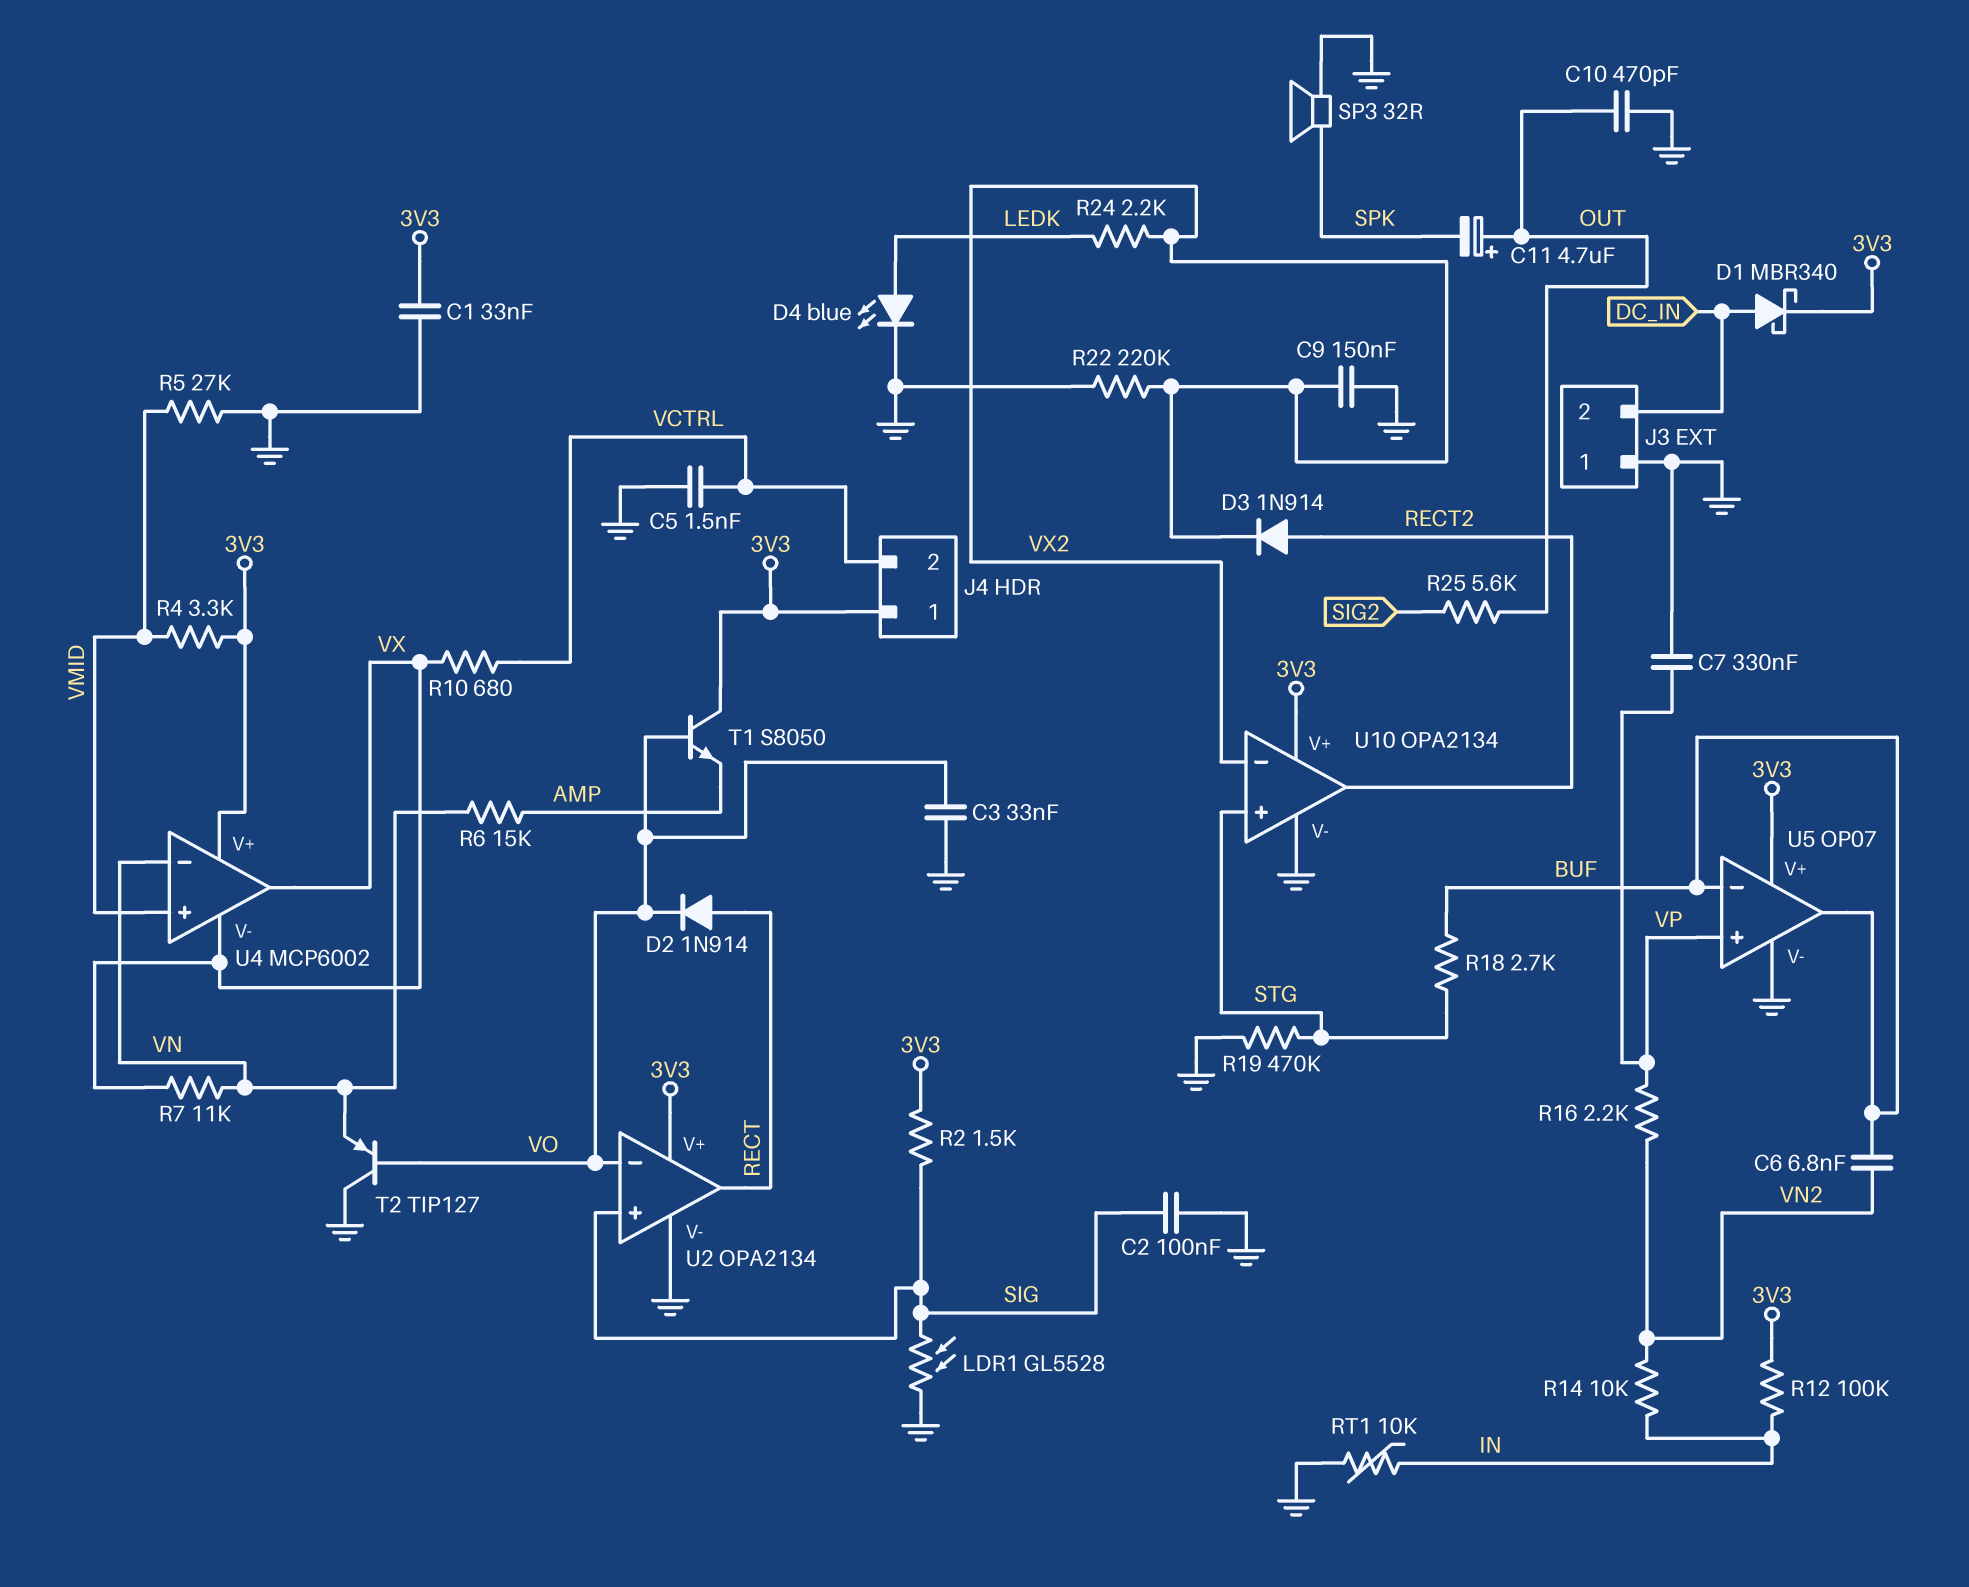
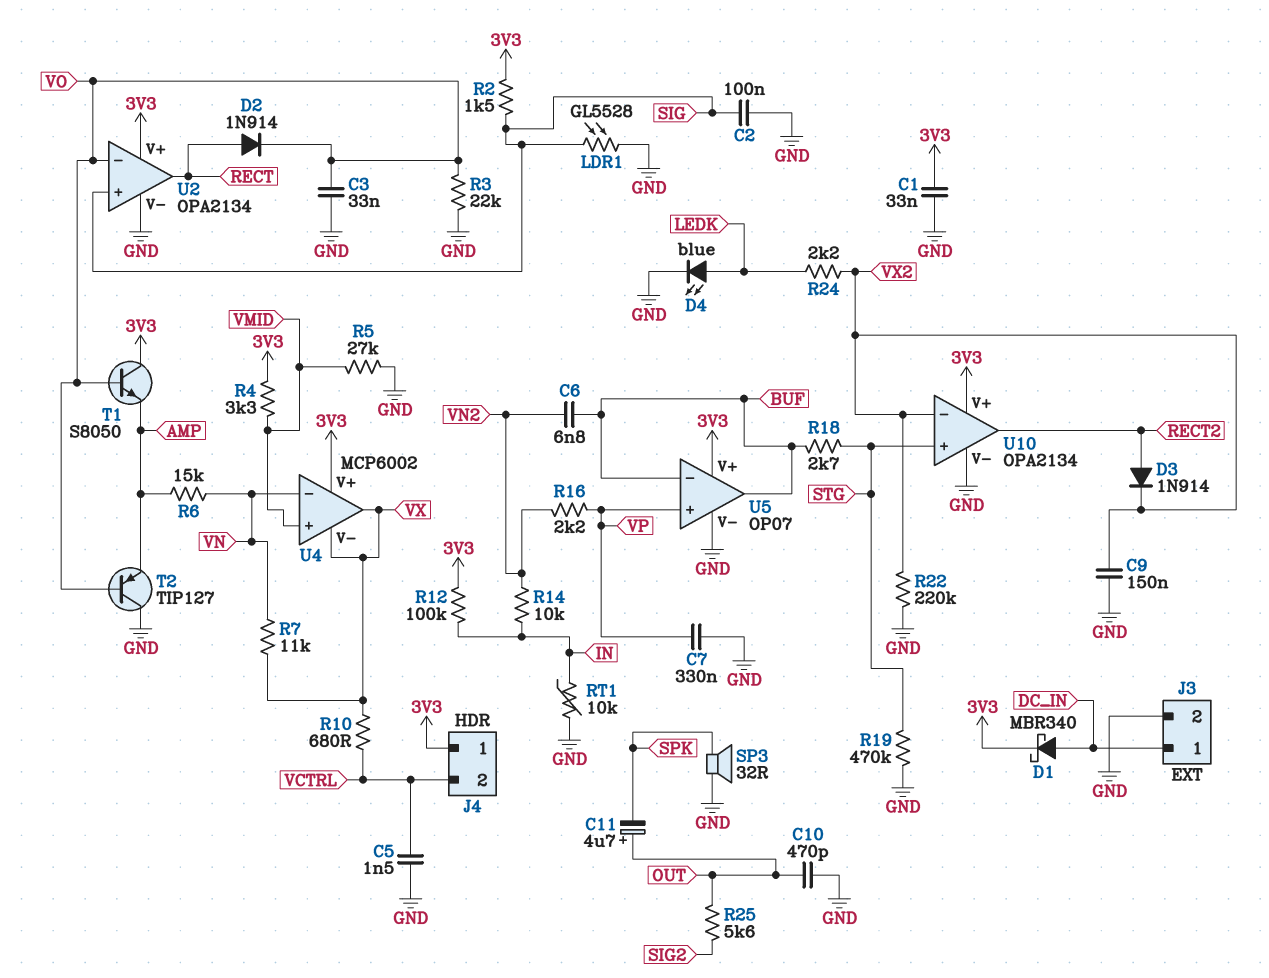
J3 pin 1: GND -> DC_IN
J3 pin 2: DC_IN -> GND
R3: none -> 22k (GND, VO)
T2: PNP TIP127 (B VO, C GND, E VN) -> PNP TIP127 (B VO, C GND, E AMP)

